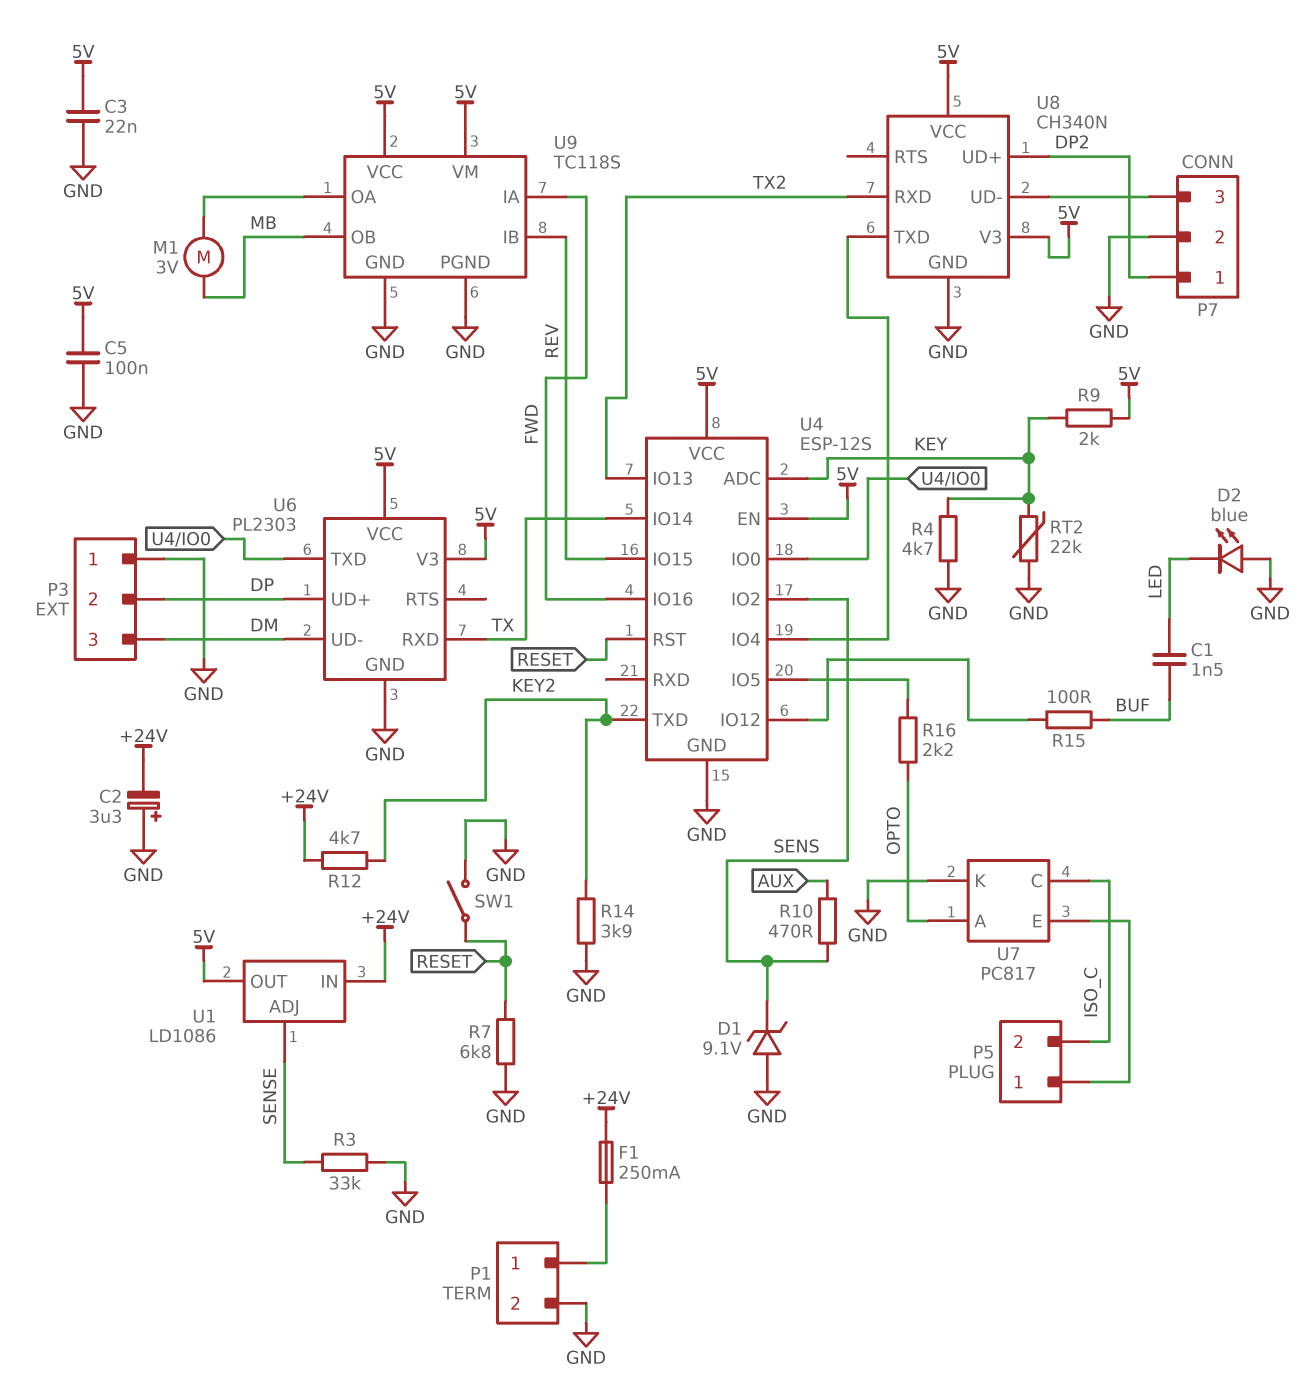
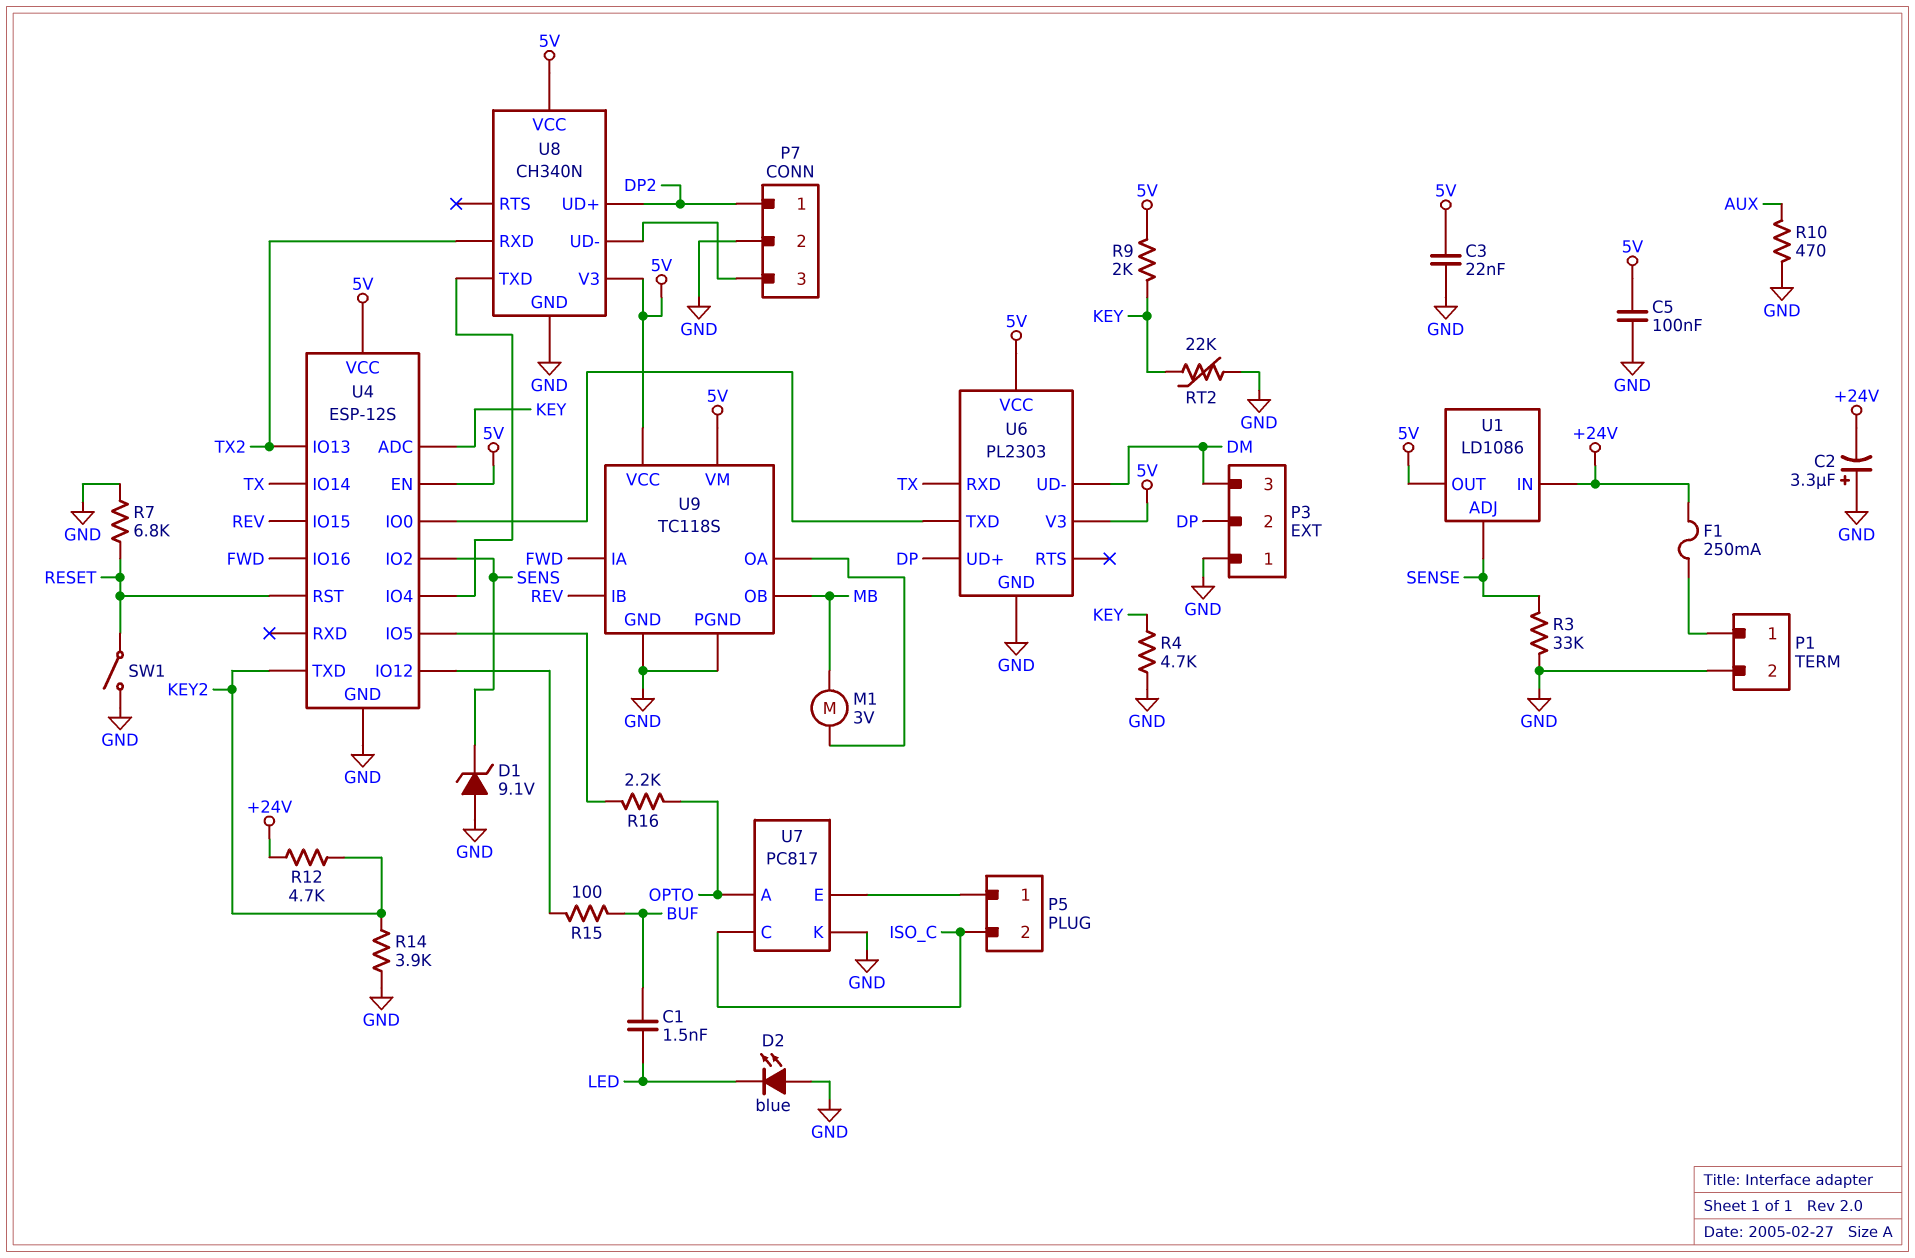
R10: 470 (AUX, SENS) -> 470 (AUX, GND)

